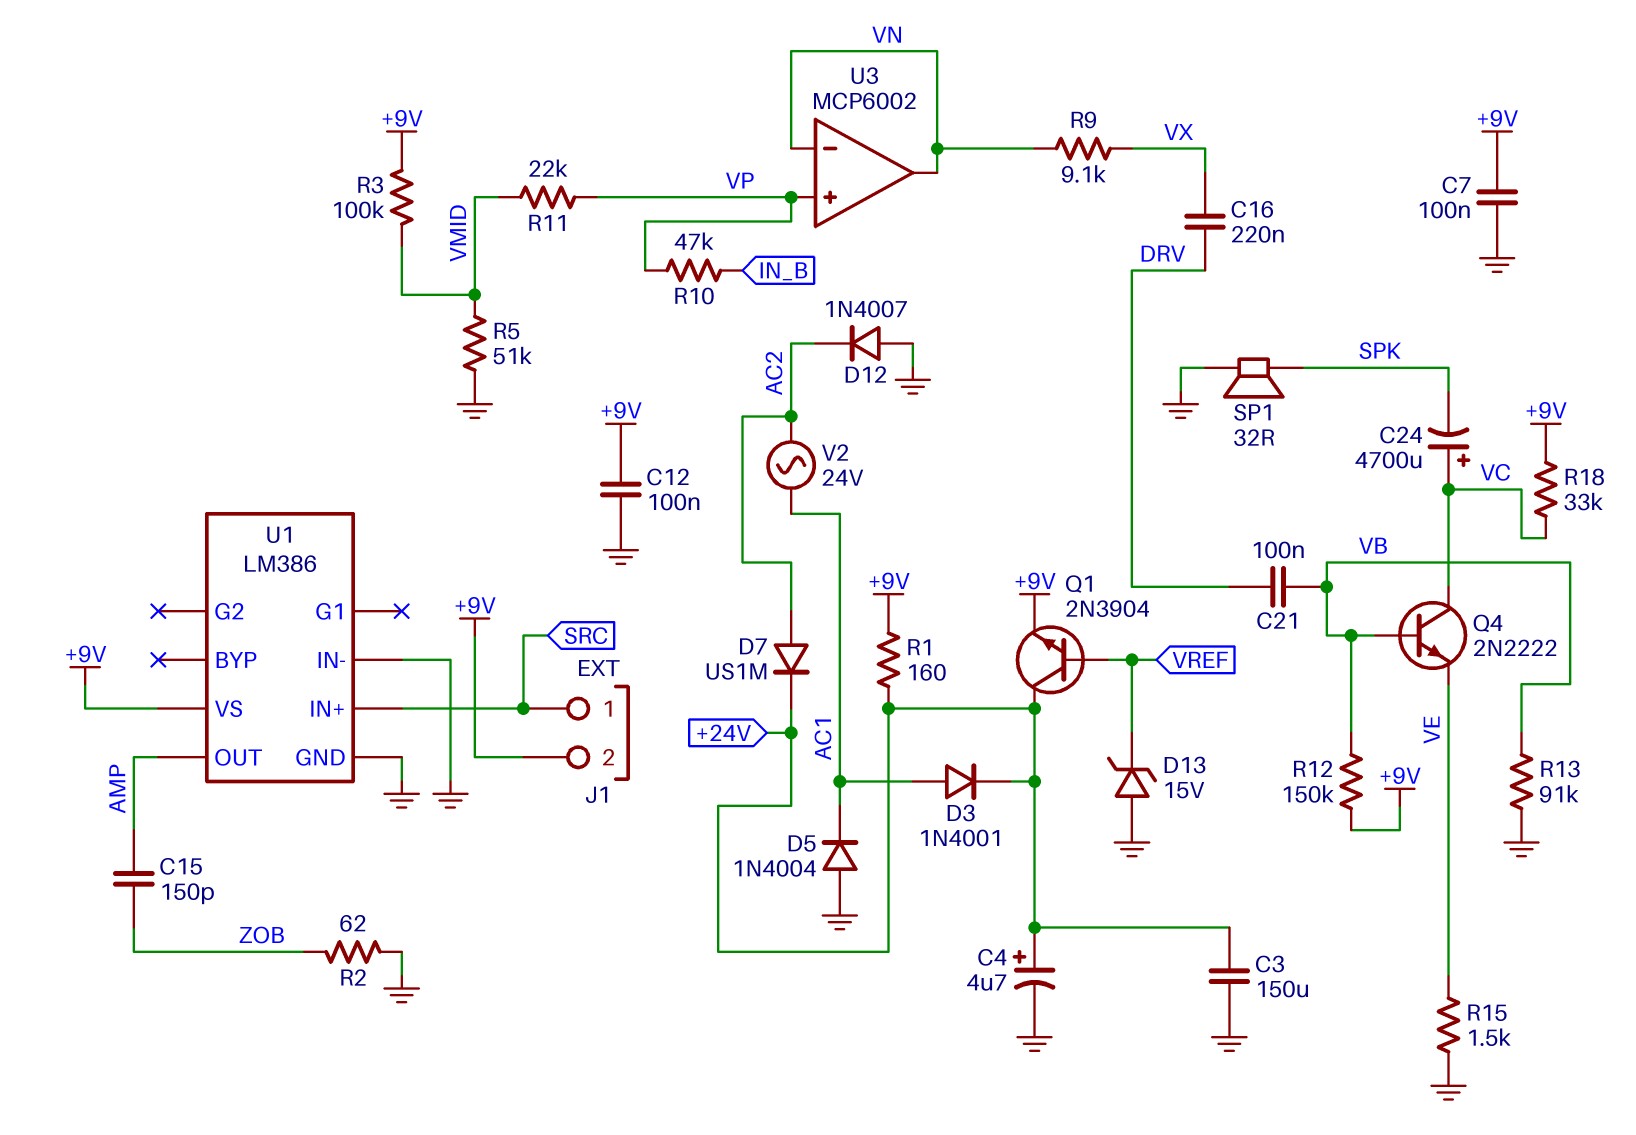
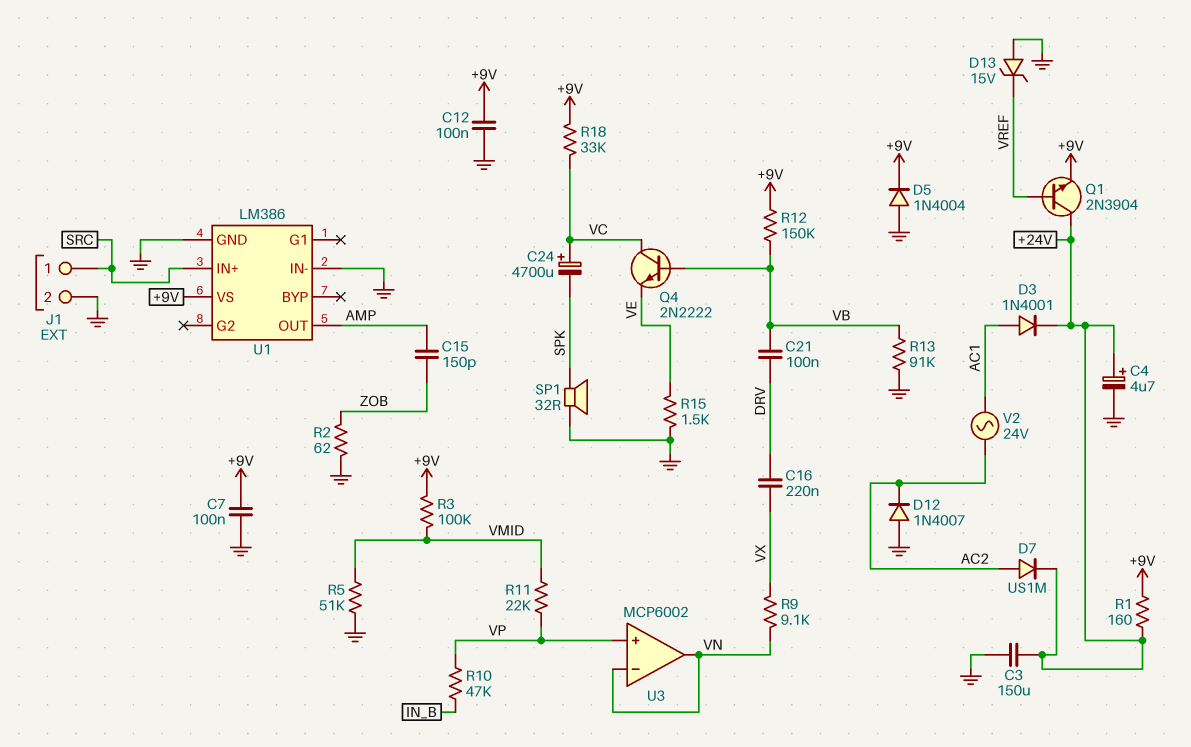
D5: diode 1N4004 (A GND, K AC1) -> diode 1N4004 (A GND, K +9V)
J1 pin 2: +9V -> GND

